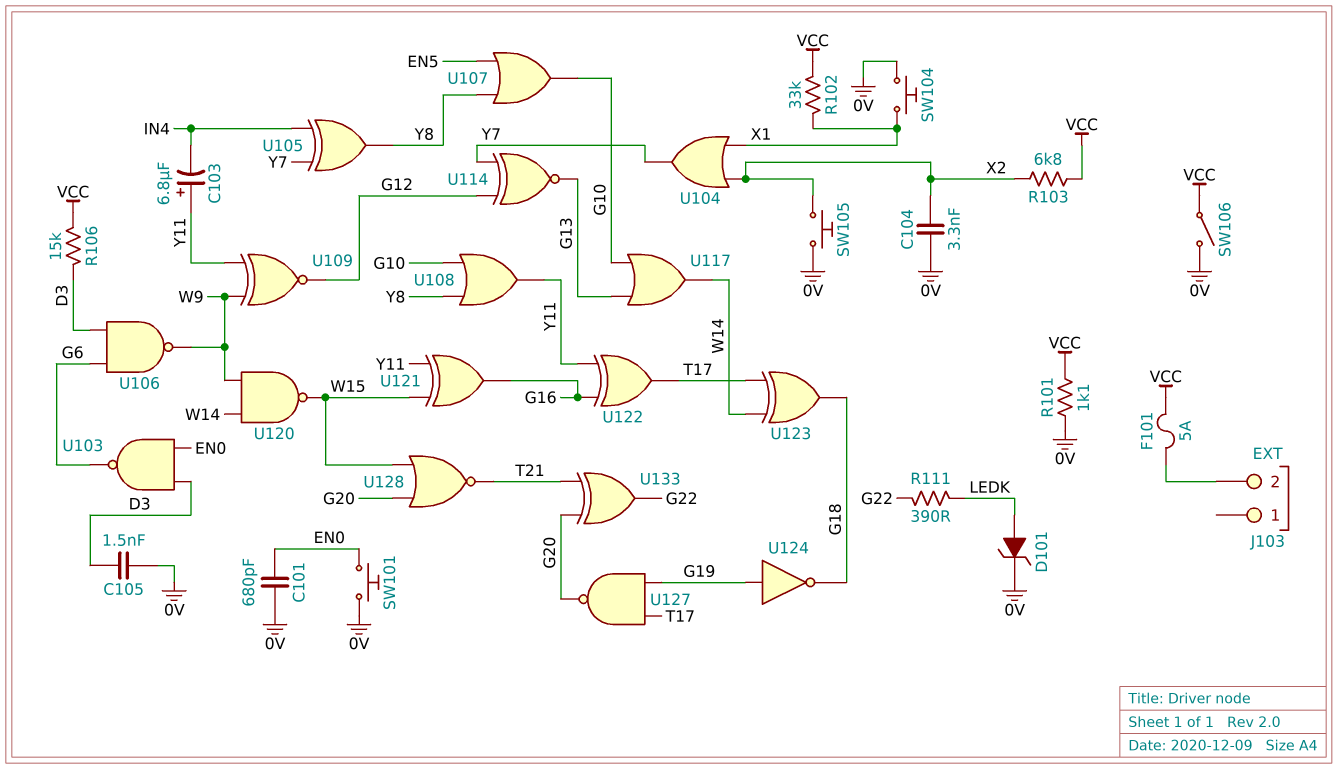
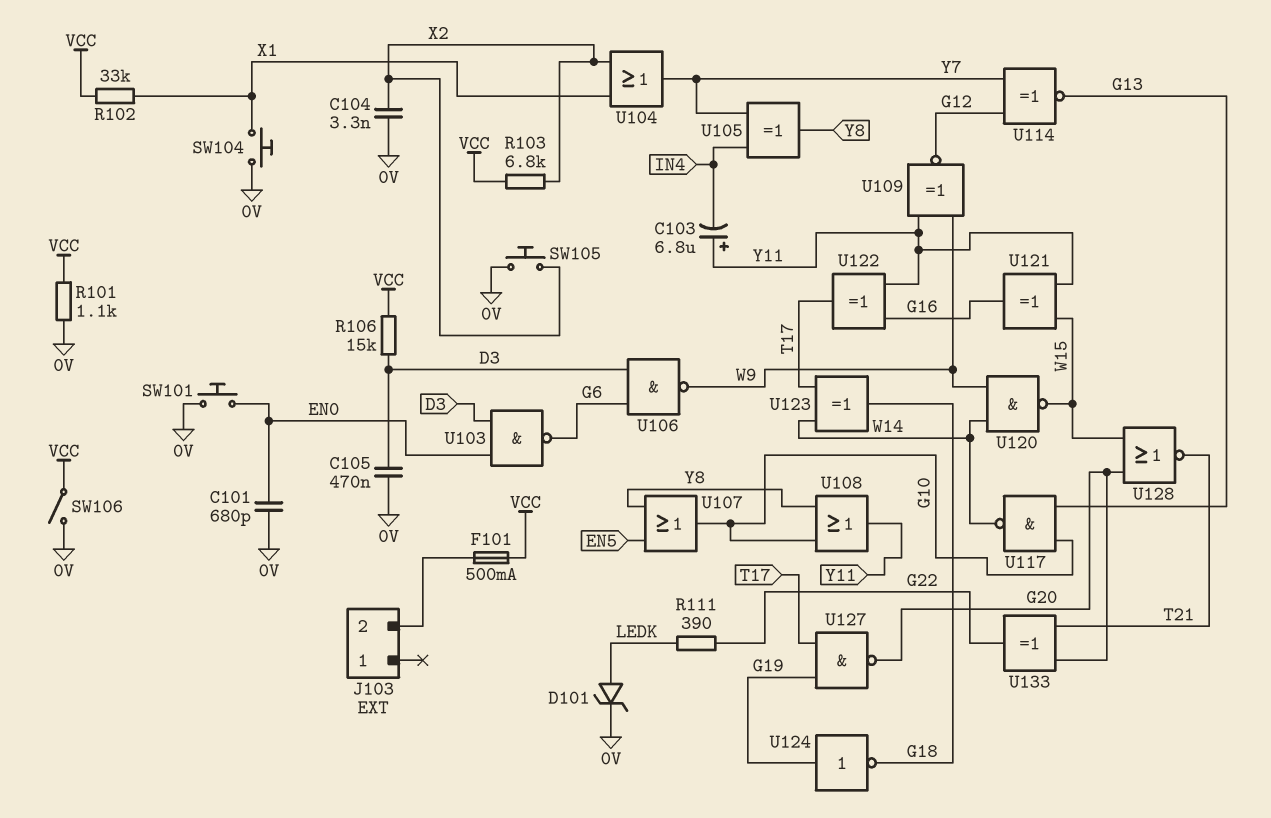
C105: 1.5nF (0V, D3) -> 470nF (0V, D3)
F101: 5A (J103/2, VCC) -> 500mA (J103/2, VCC)
U117: OR (in G10, in G13, out W14) -> NAND (in G10, in G13, out W14)

